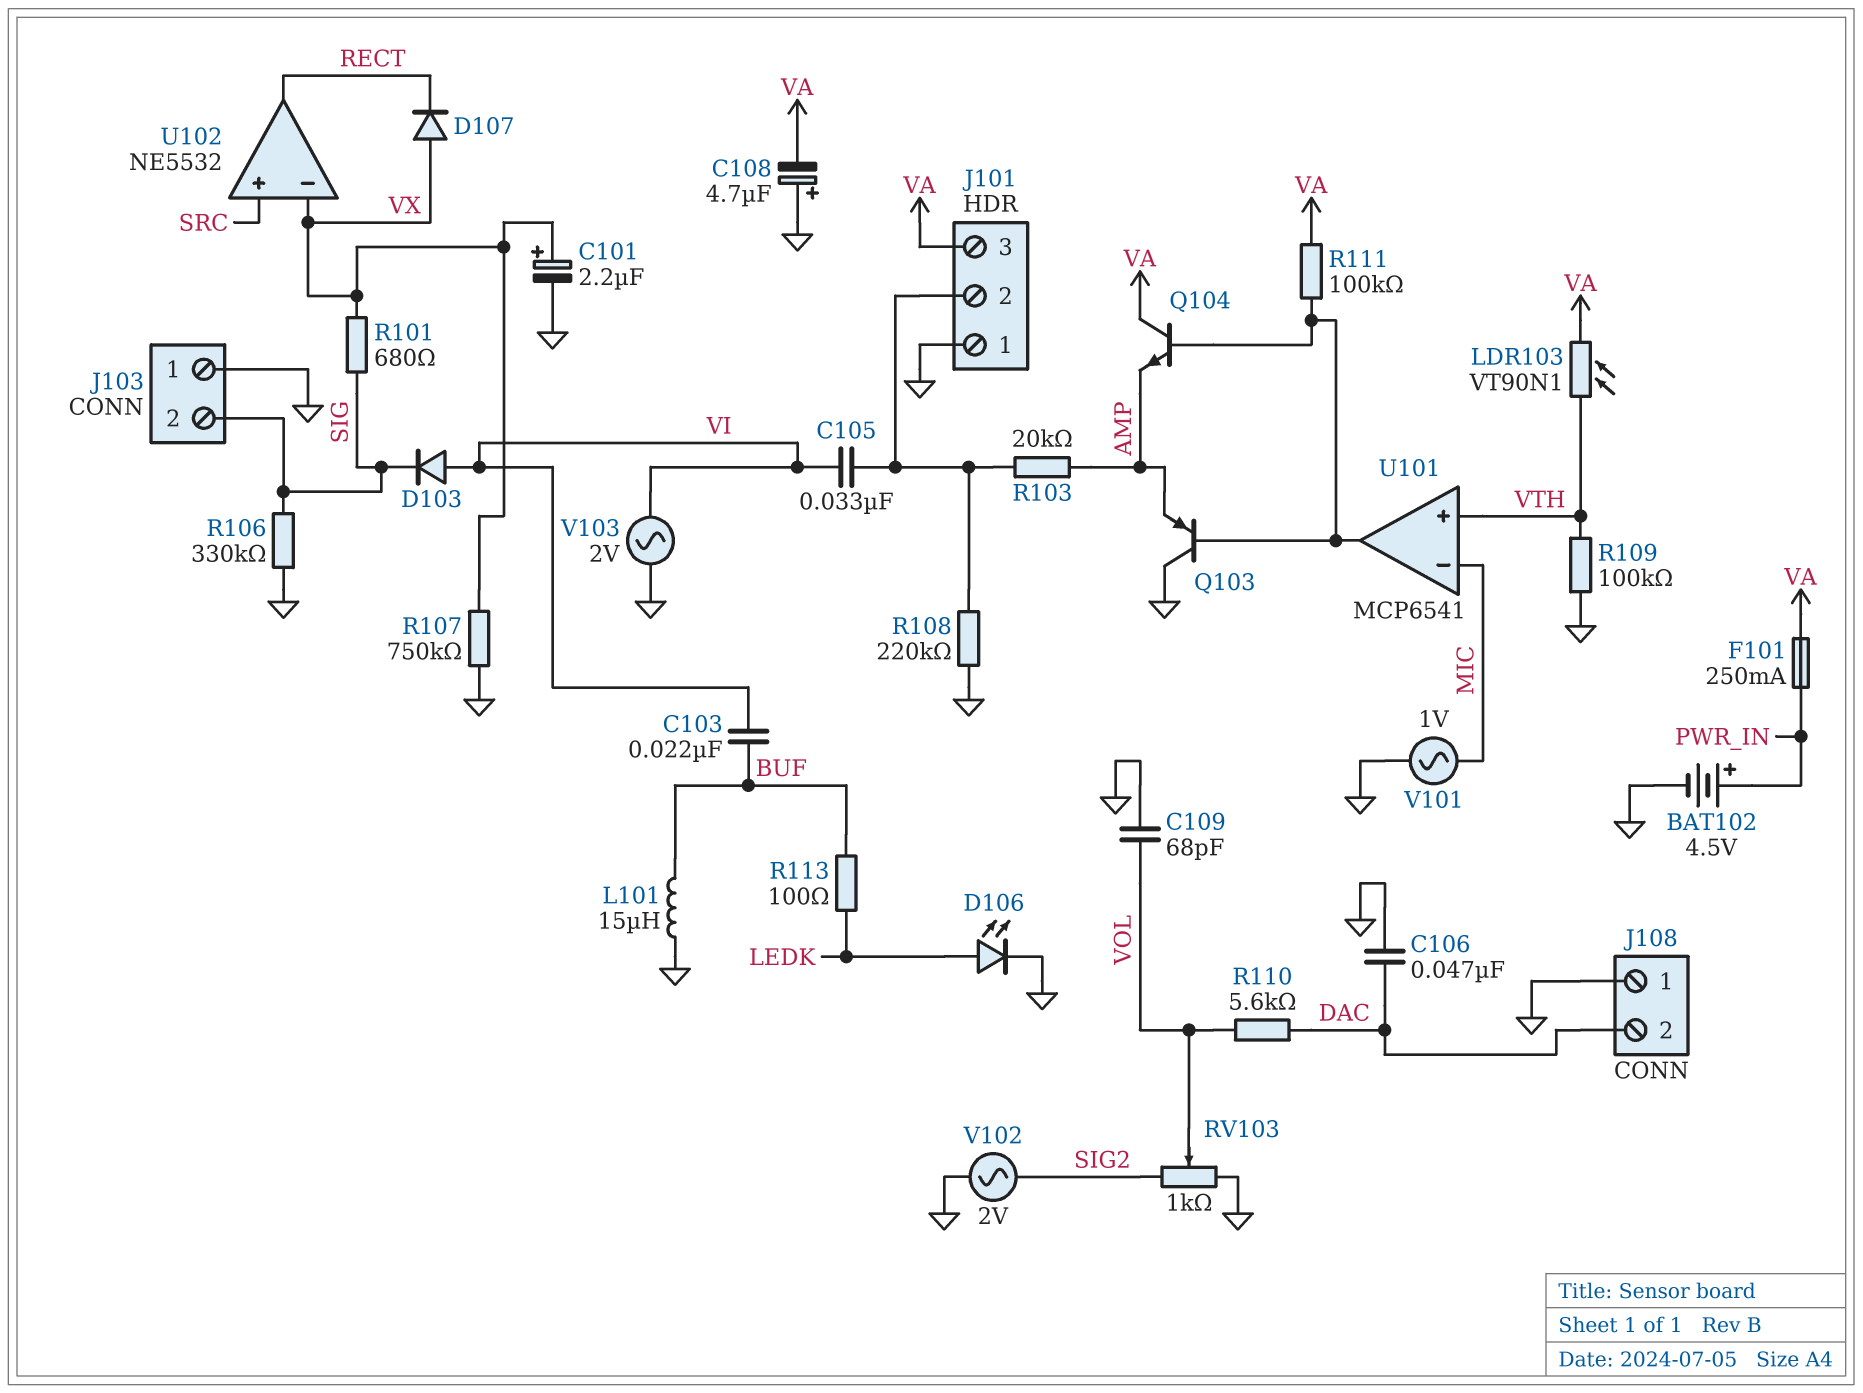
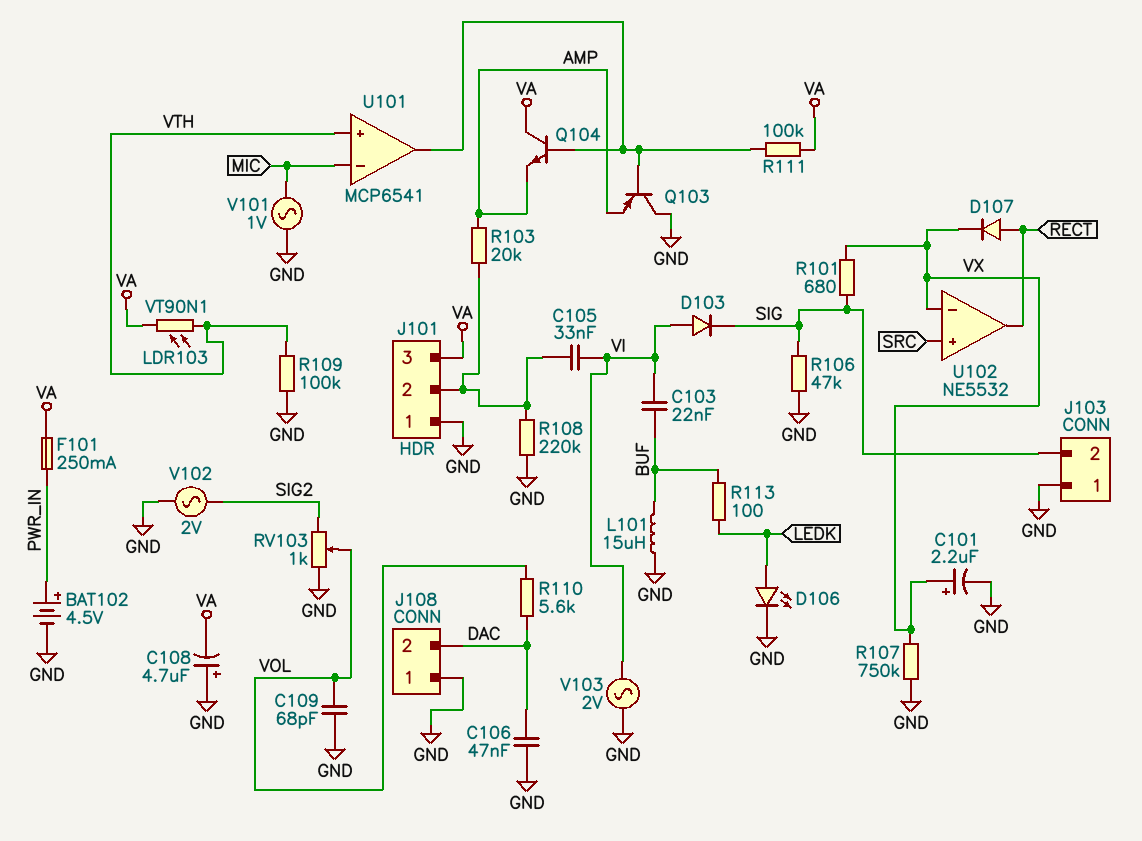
D107: diode (A VX, K RECT) -> diode (A RECT, K VX)
R106: 330k (GND, SIG) -> 47k (GND, SIG)

